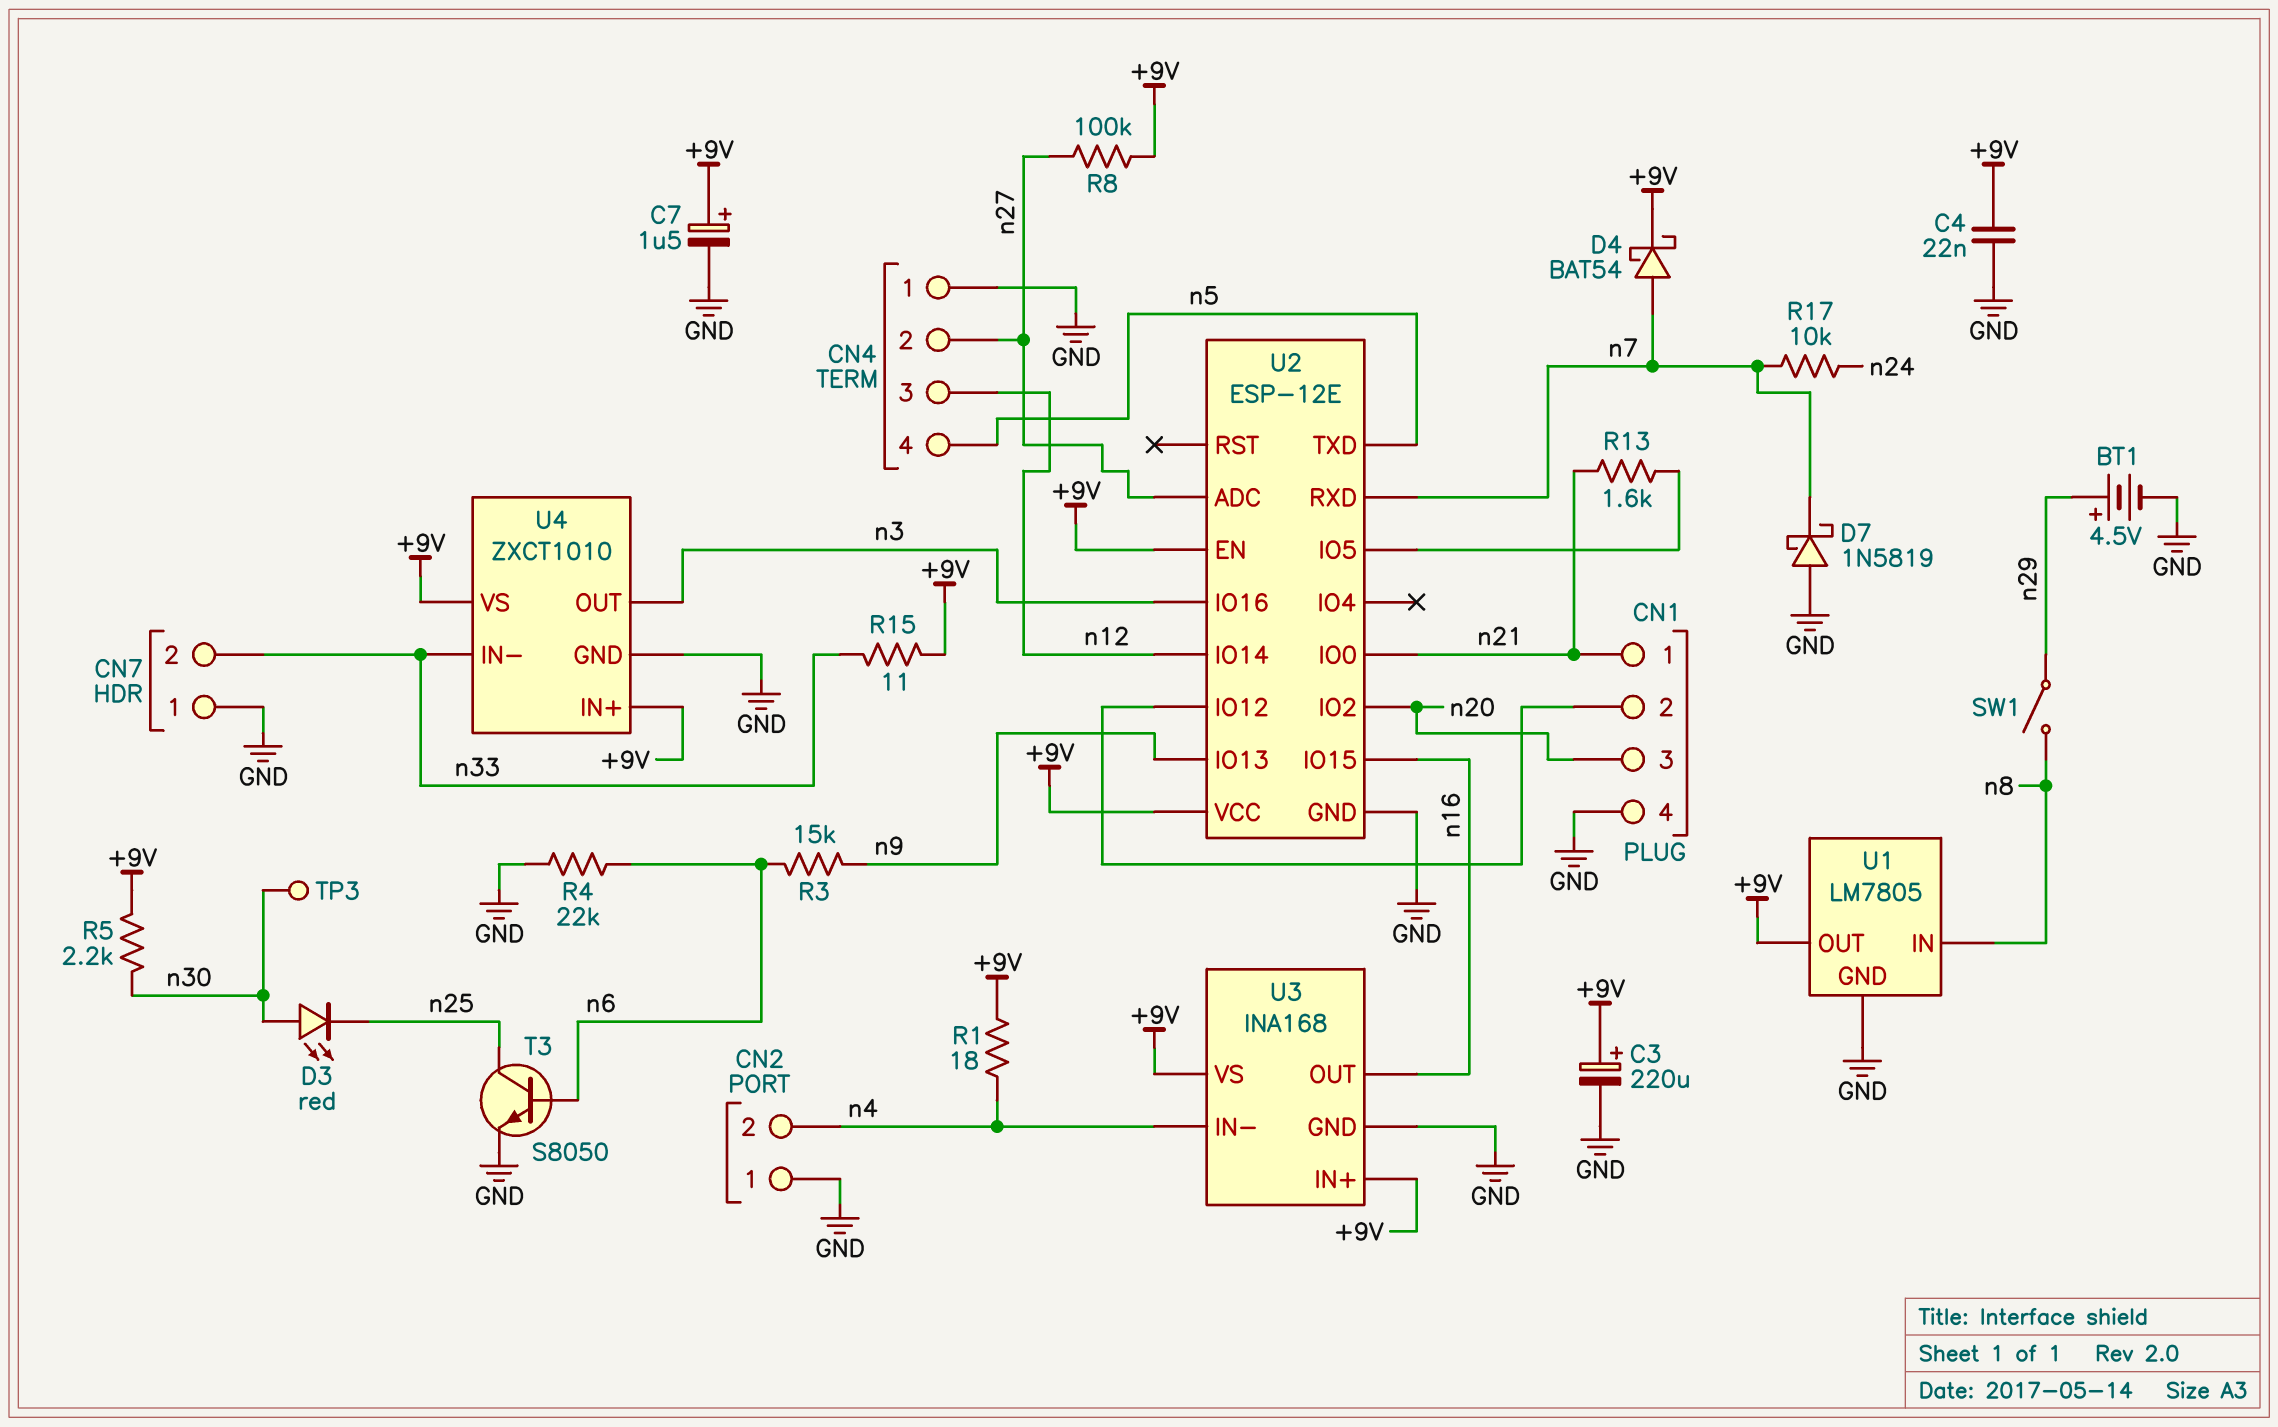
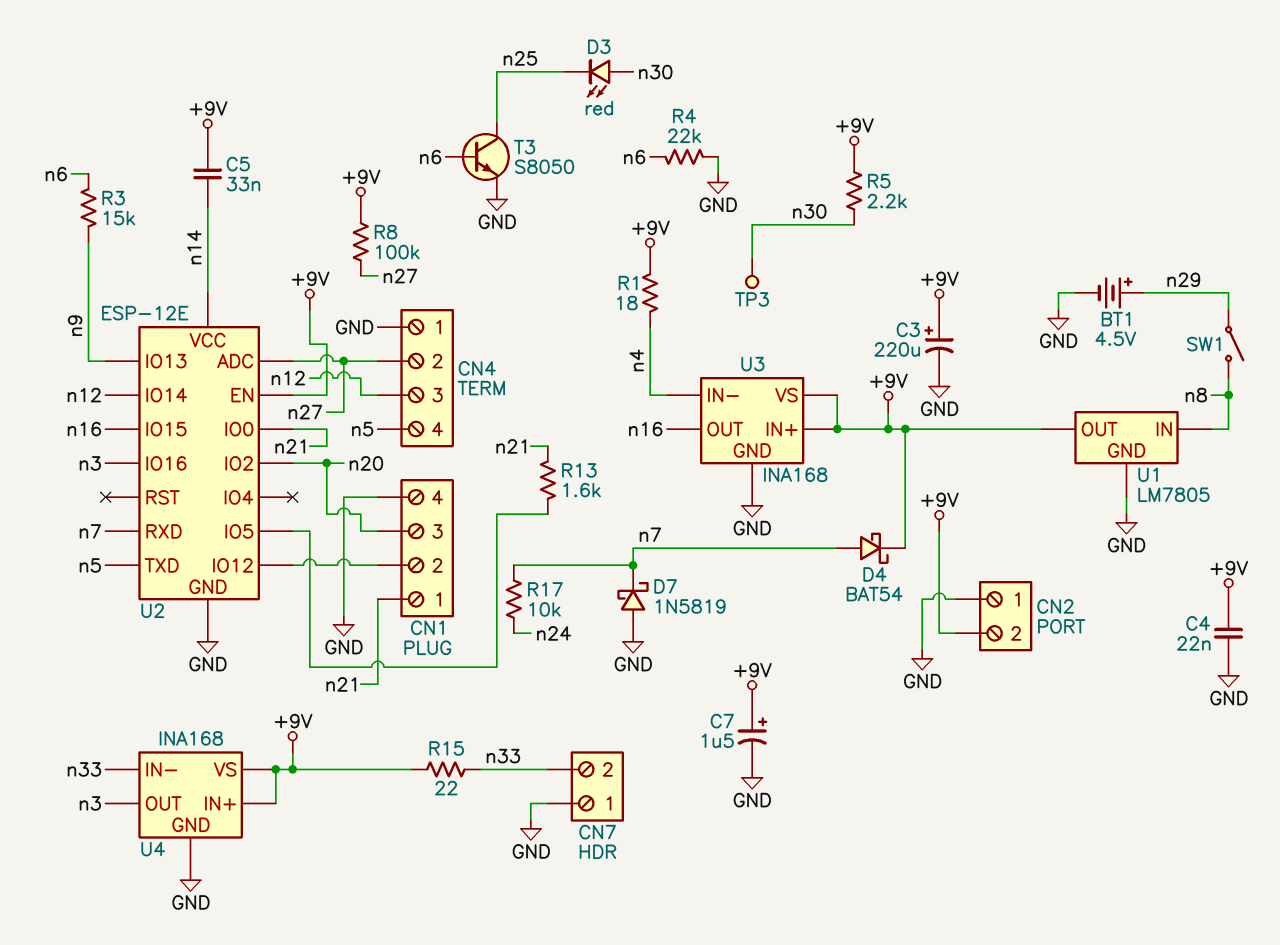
C5: none -> 33nF (+9V, n14)
CN2 pin 2: n4 -> +9V
R15: 11 (+9V, n33) -> 22 (+9V, n33)
U2 pin VCC: +9V -> n14
U4: ZXCT1010 -> INA168

